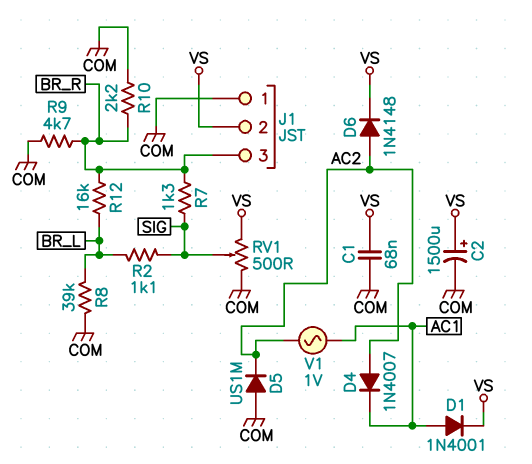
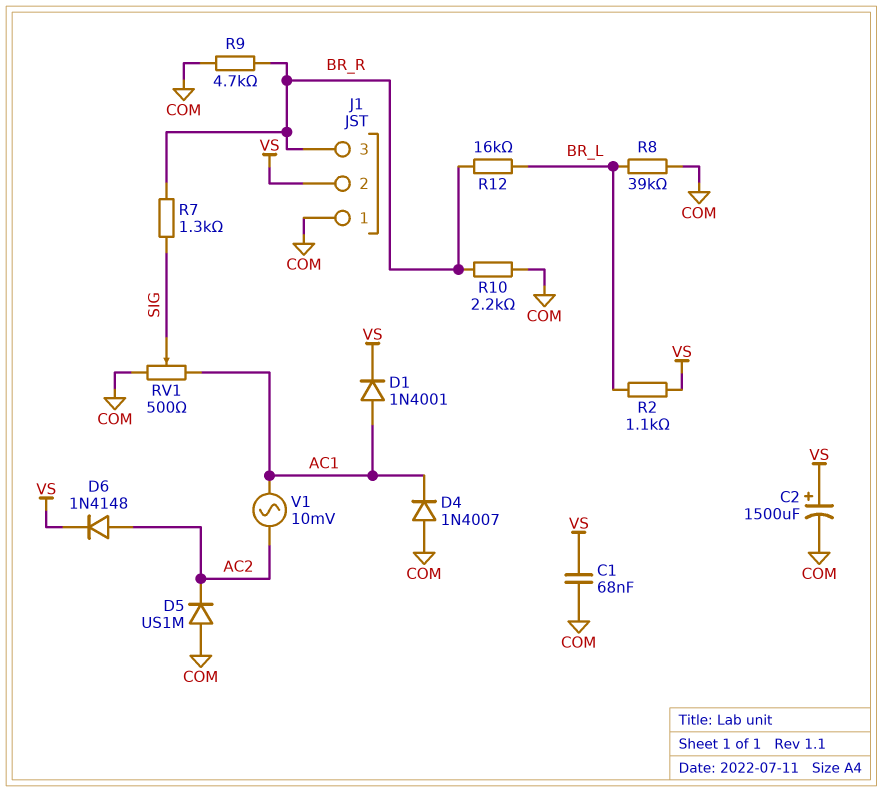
D4: diode 1N4007 (A AC2, K AC1) -> diode 1N4007 (A COM, K AC1)
R2: 1.1k (BR_L, SIG) -> 1.1k (BR_L, VS)
RV1: 500 (COM, VS, wiper SIG) -> 500 (AC1, COM, wiper SIG)
V1: AC 1V (AC1, AC2) -> AC 10mV (AC1, AC2)

